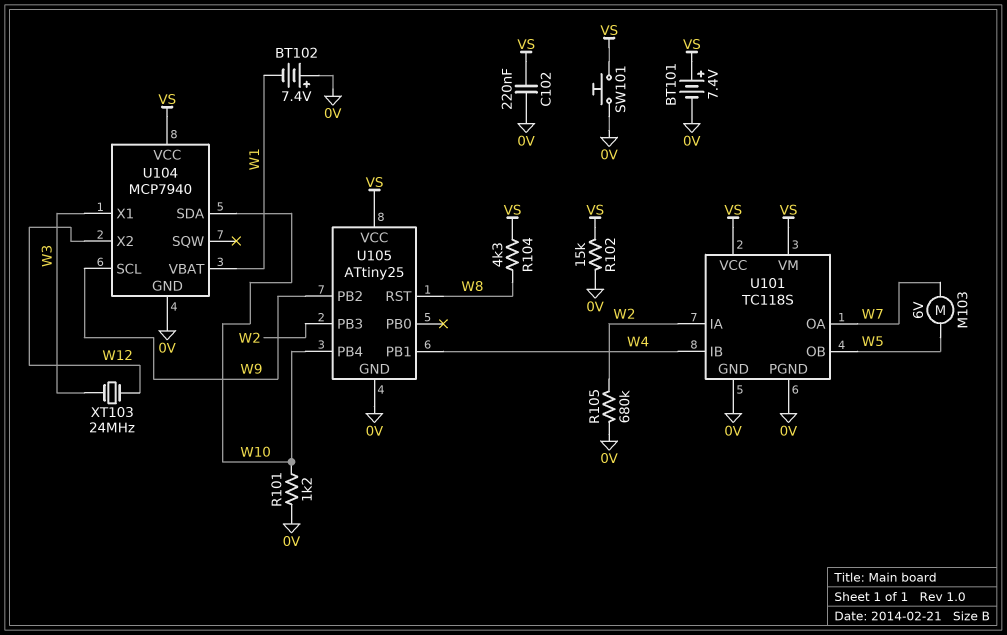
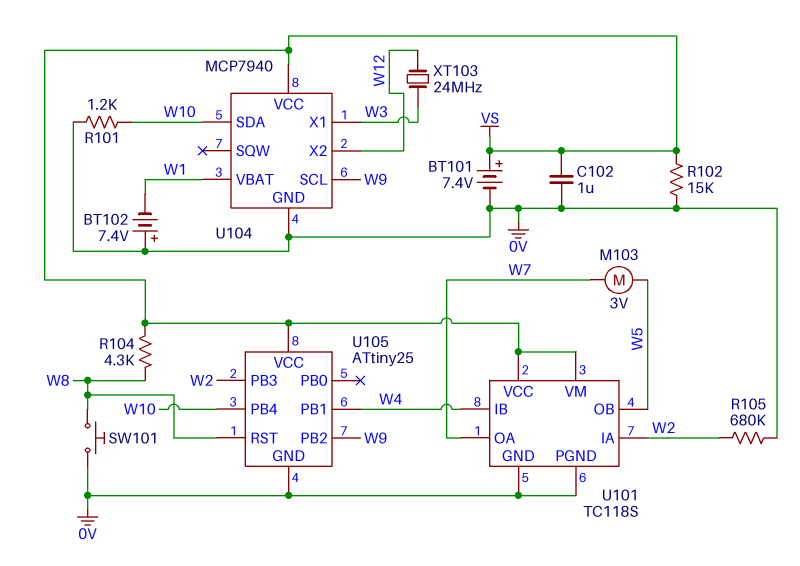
C102: 220nF (0V, VS) -> 1uF (0V, VS)
M103: motor 6V (W5, W7) -> motor 3V (W5, W7)
SW101: button (0V, VS) -> button (0V, W8)

